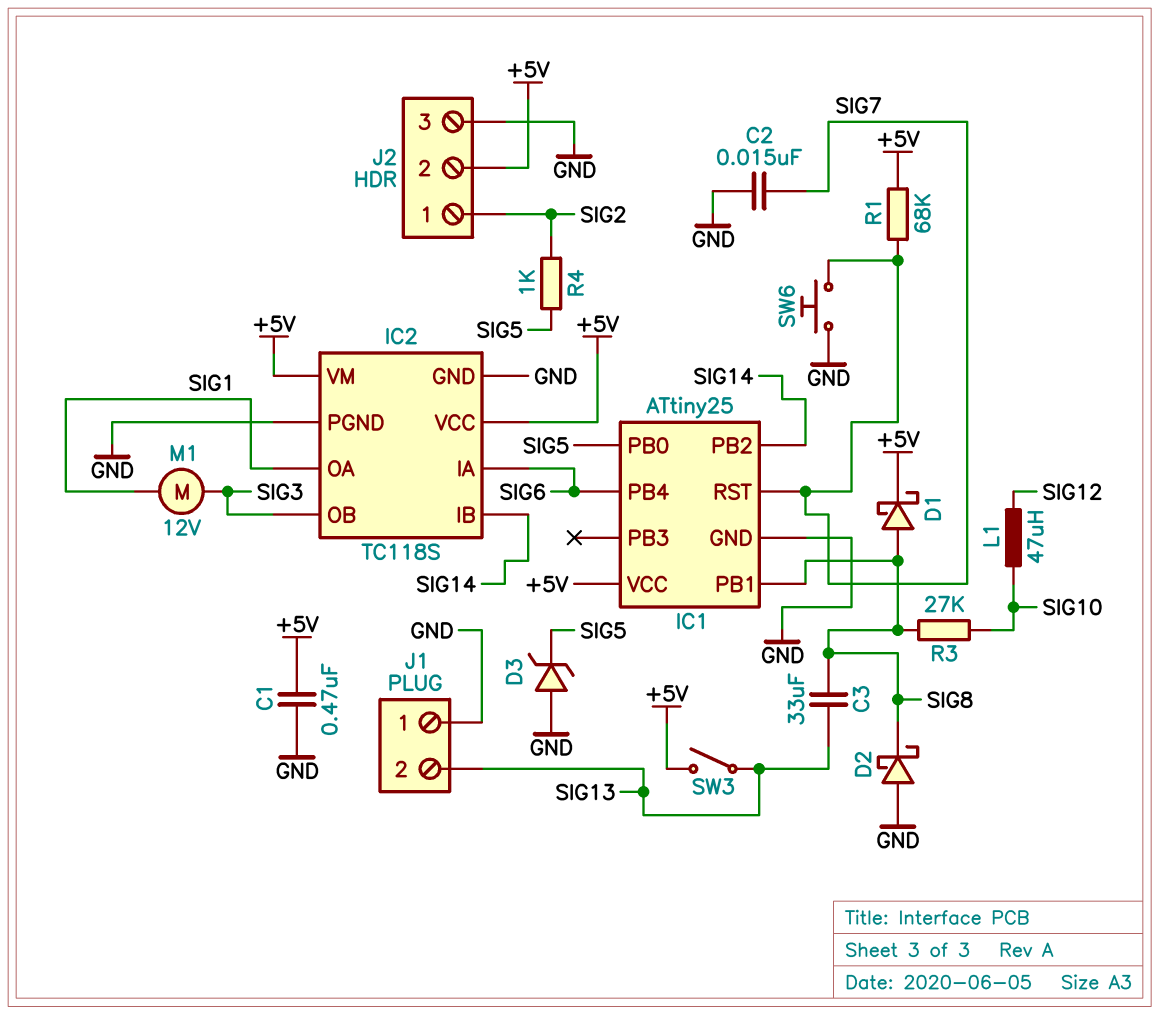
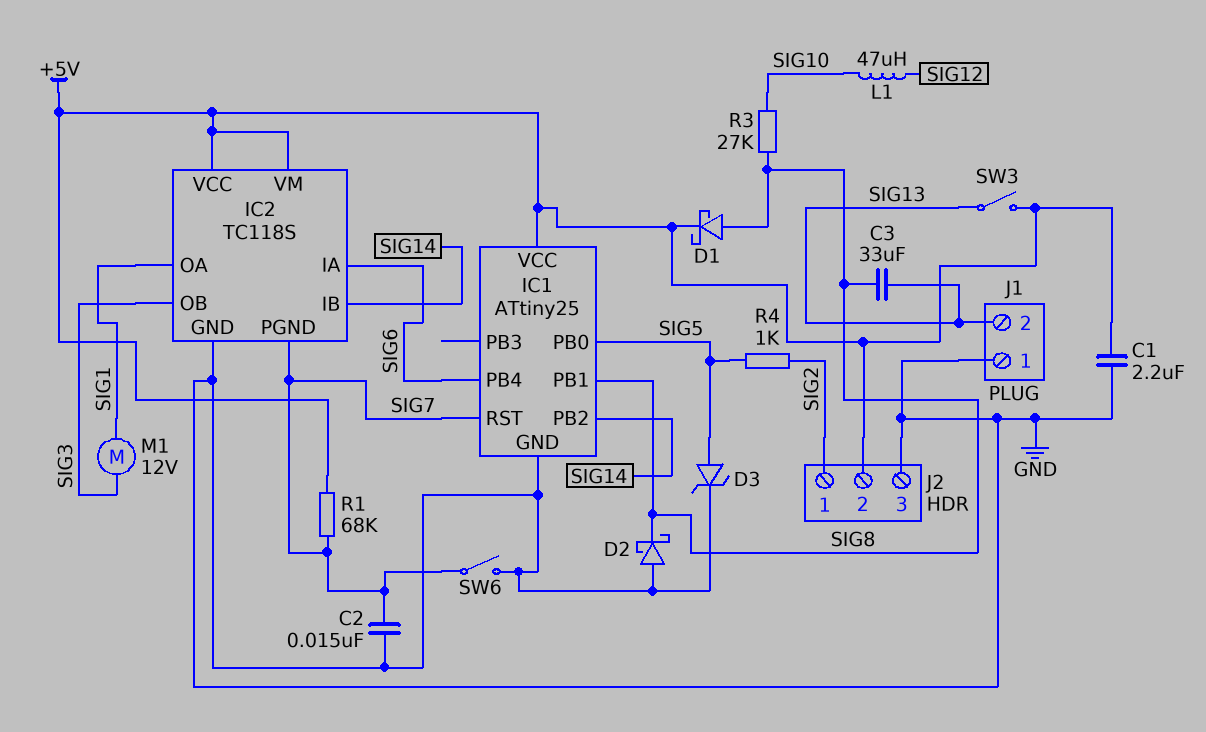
C1: 470nF (+5V, GND) -> 2.2uF (+5V, GND)
D3: zener (A GND, K SIG5) -> zener (A SIG5, K GND)
IC2 pin PGND: GND -> SIG7
SW6: button (GND, SIG7) -> switch (GND, SIG7)

